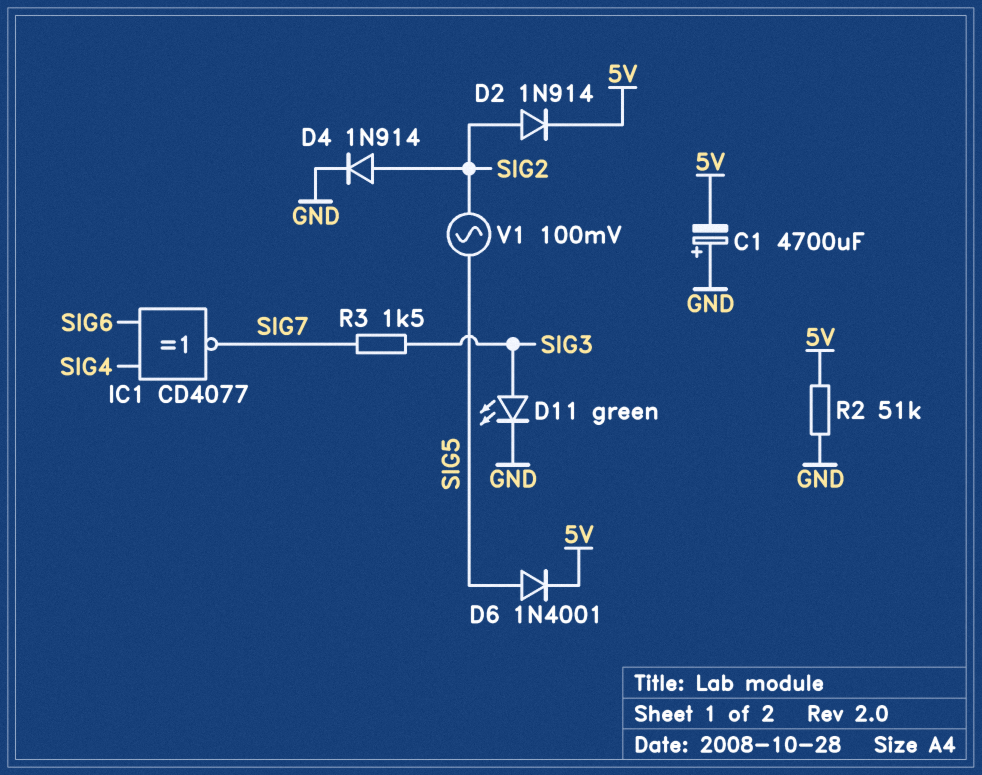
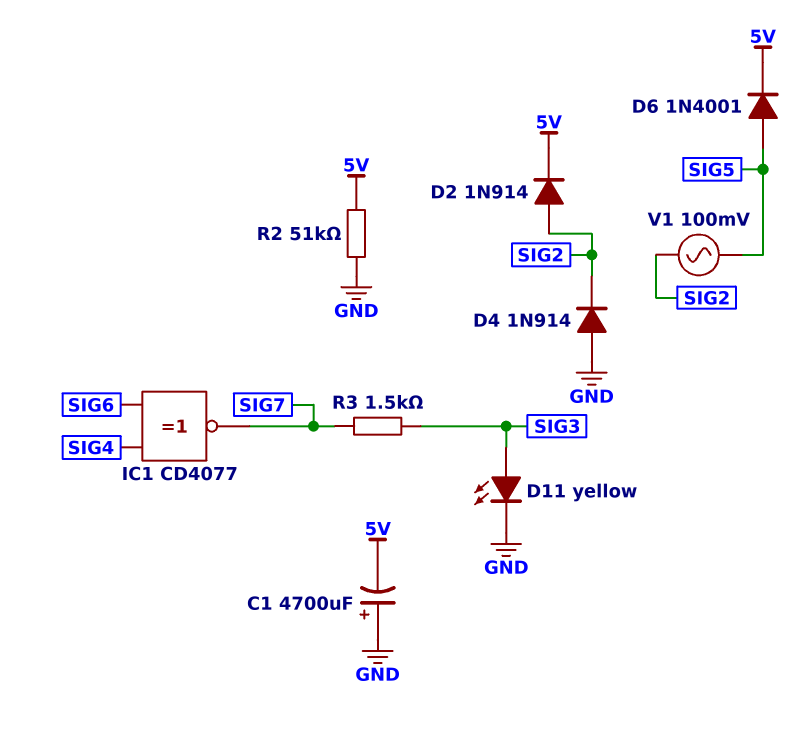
D4: diode 1N914 (A SIG2, K GND) -> diode 1N914 (A GND, K SIG2)
D11: LED green (A SIG3, K GND) -> LED yellow (A SIG3, K GND)

